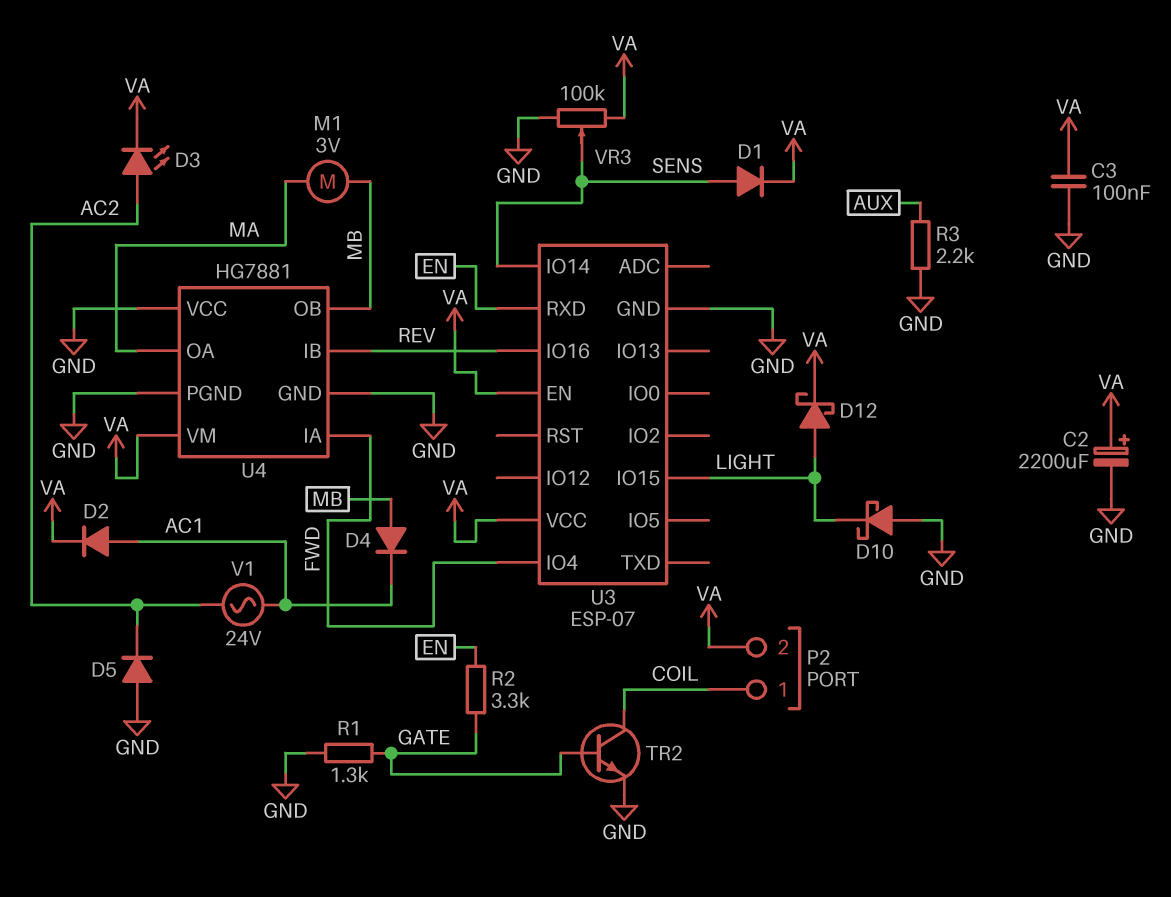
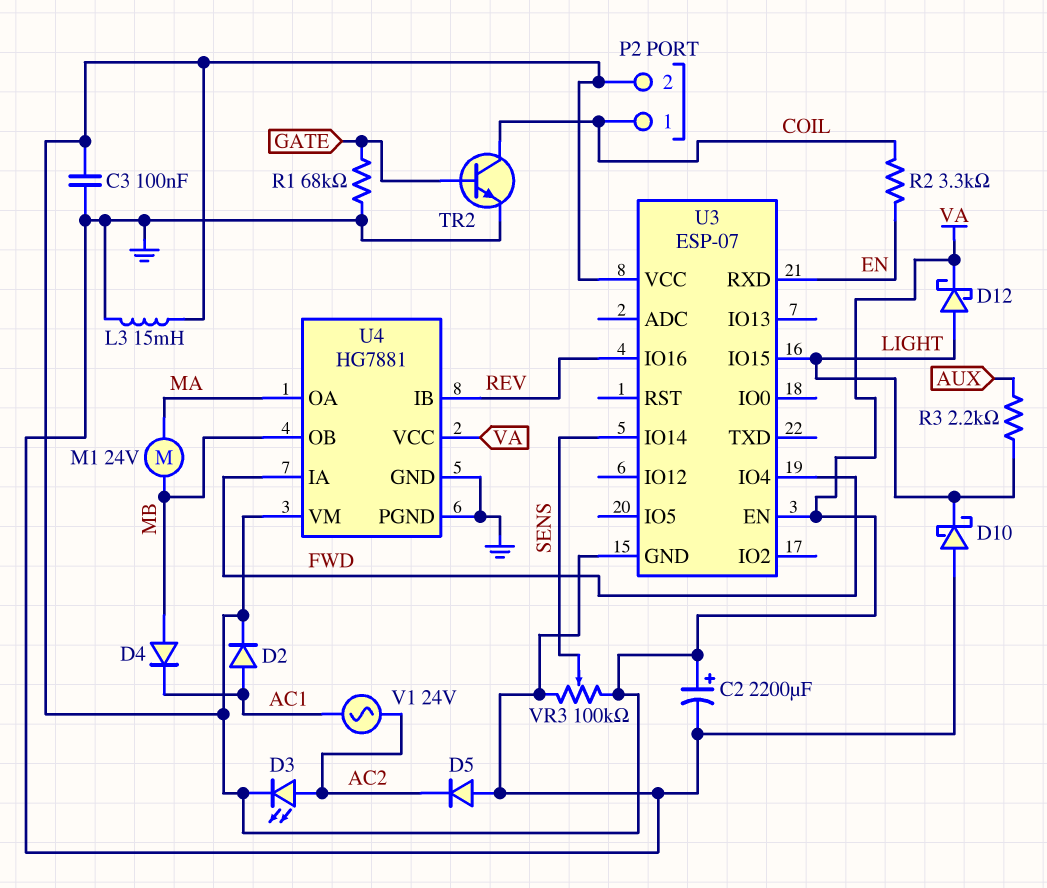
D1: diode (A SENS, K VA) -> none
L3: none -> 15mH (GND, VA)
M1: motor 3V (MA, MB) -> motor 24V (MA, MB)
R1: 1.3k (GATE, GND) -> 68k (GATE, GND)
R2: 3.3k (EN, GATE) -> 3.3k (COIL, EN)
R3: 2.2k (AUX, GND) -> 2.2k (AUX, LIGHT)
U4 pin VCC: GND -> VA

